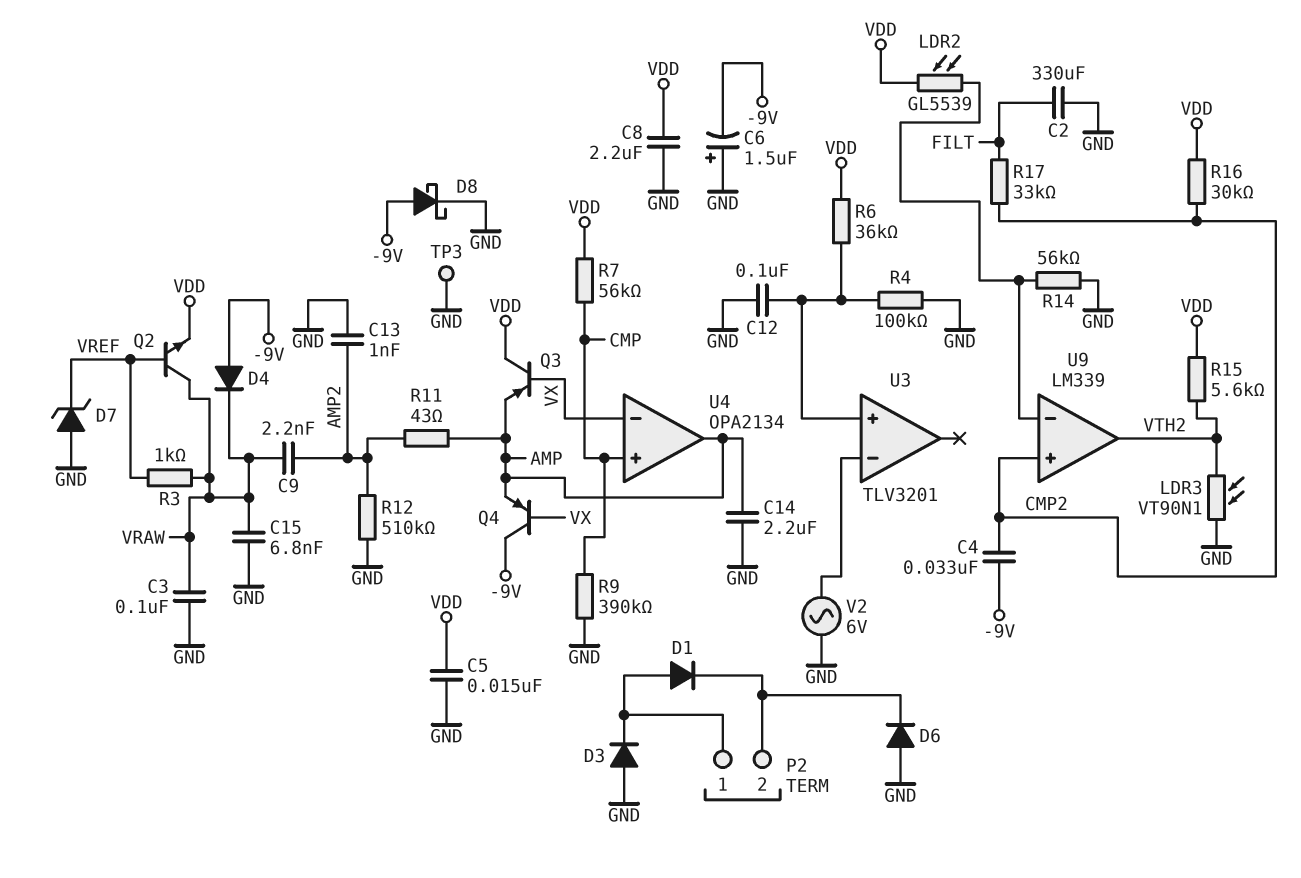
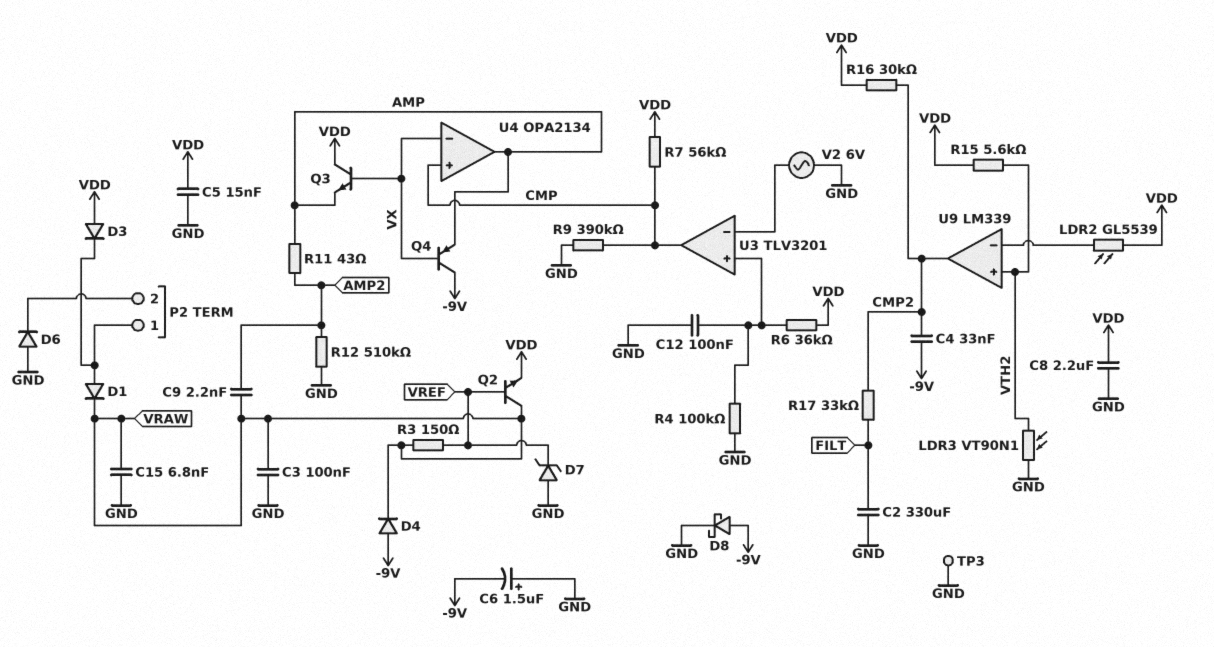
C13: 1nF (AMP2, GND) -> none
C14: 2.2uF (AMP, GND) -> none
D1: diode (A P2/1, K P2/2) -> diode (A P2/1, K VRAW)
D3: diode (A GND, K P2/1) -> diode (A VDD, K P2/1)
Q3: PNP (B VX, C VDD, E AMP) -> NPN (B VX, C VDD, E AMP)
R3: 1k (VRAW, VREF) -> 150 (VRAW, VREF)
R14: 56k (GND, U9/in-) -> none
U3 pin out: none -> CMP
U9 pin in+: CMP2 -> VTH2
U9 pin out: VTH2 -> CMP2

